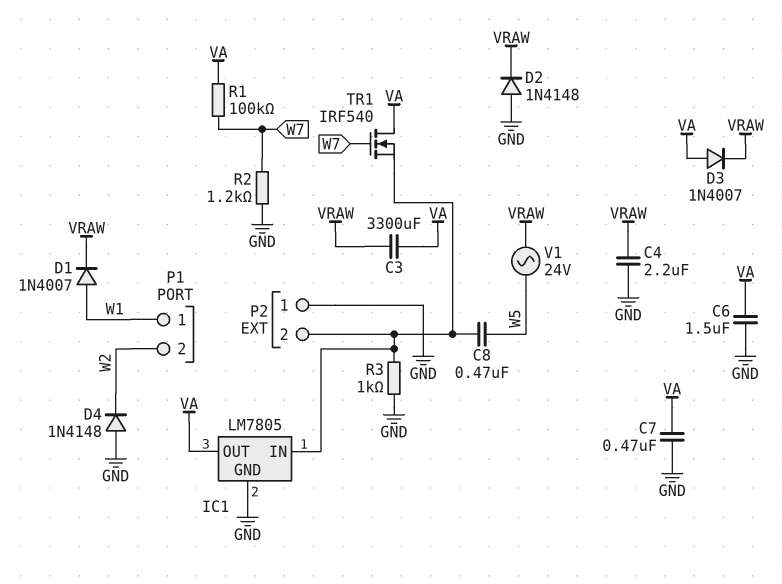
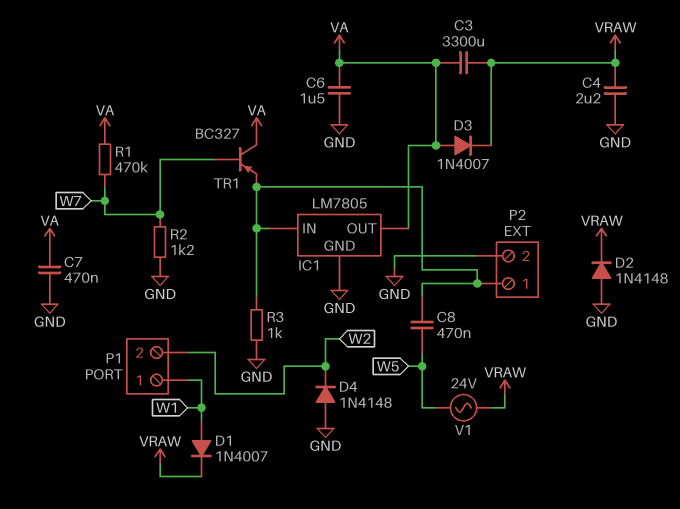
P2 pin 1: GND -> IC1/IN
P2 pin 2: IC1/IN -> GND
R1: 100k (VA, W7) -> 470k (VA, W7)
TR1: NMOS IRF540 (G W7, D VA, S IC1/IN) -> PNP BC327 (B W7, C VA, E IC1/IN)

